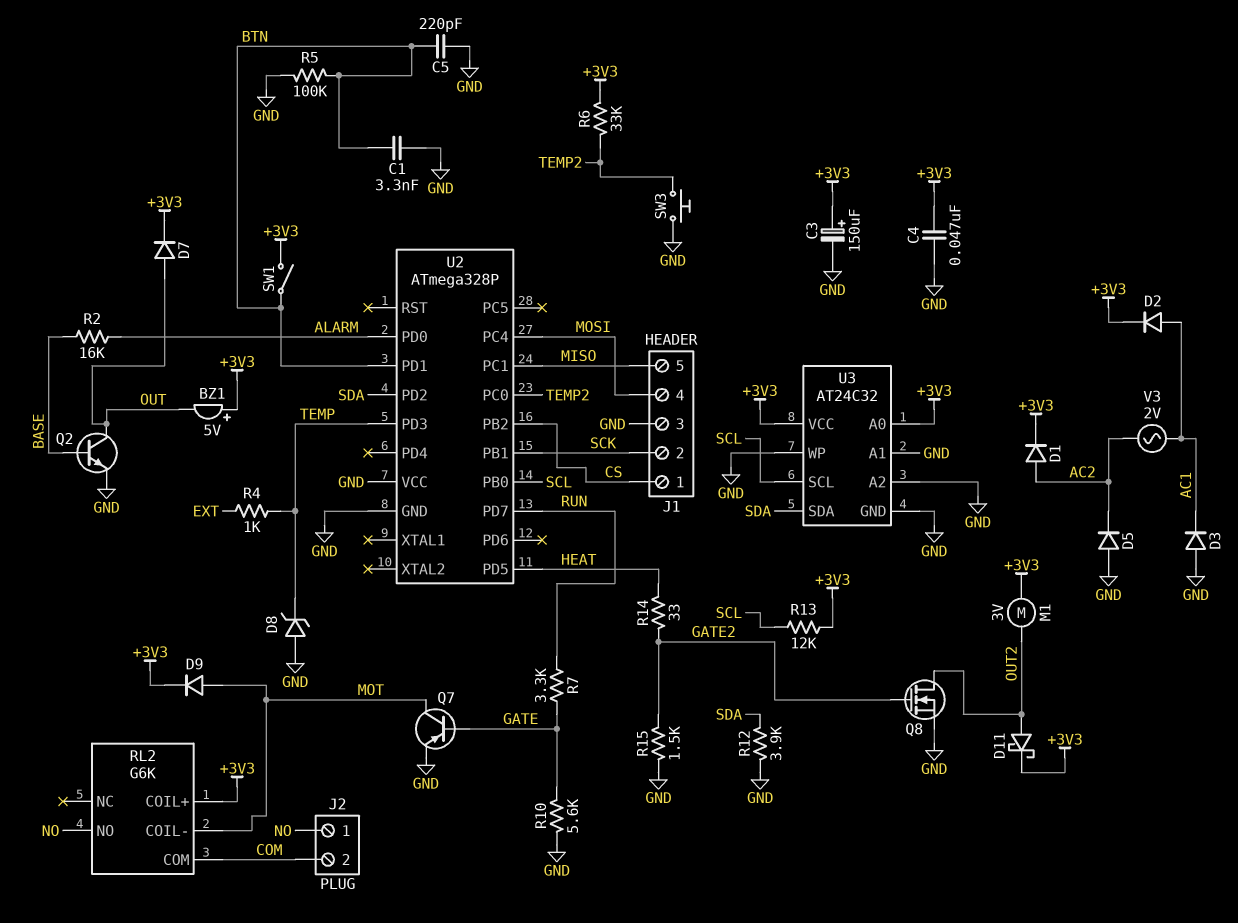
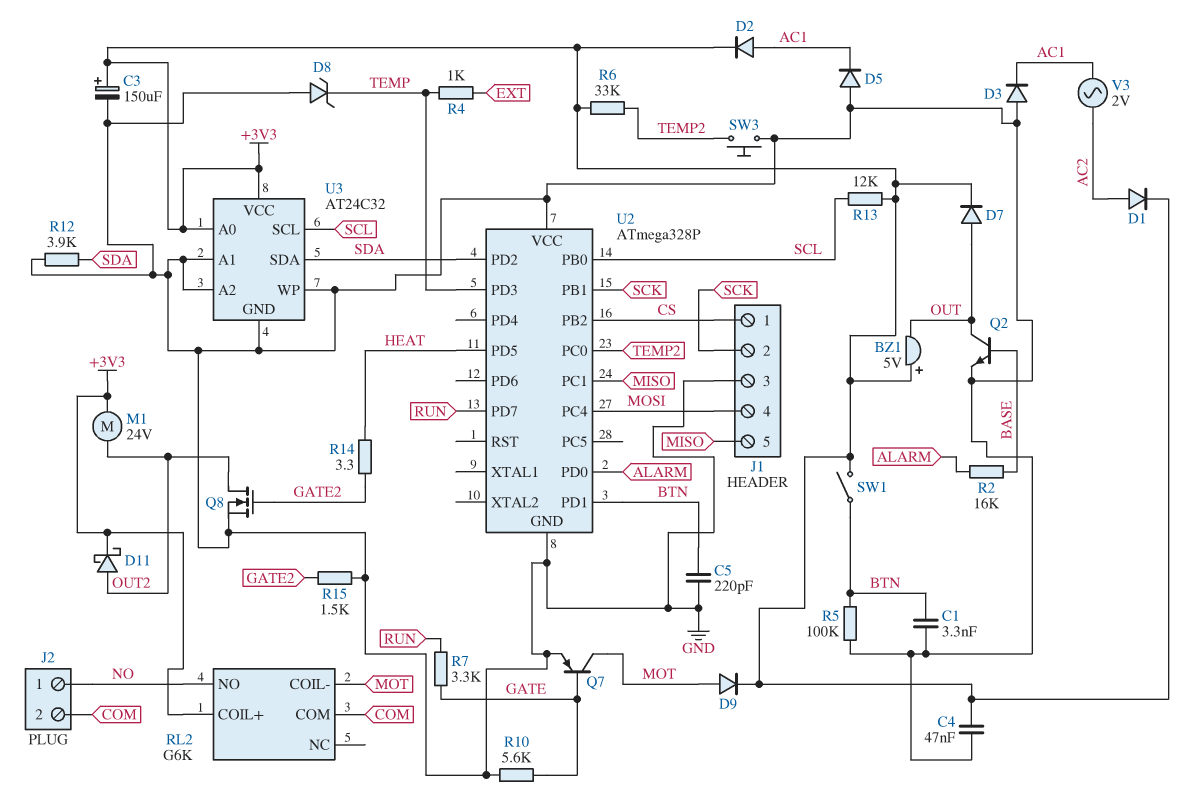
D5: diode (A GND, K AC2) -> diode (A GND, K AC1)
M1: motor 3V (+3V3, OUT2) -> motor 24V (+3V3, OUT2)
R14: 33 (GATE2, HEAT) -> 3.3 (GATE2, HEAT)

